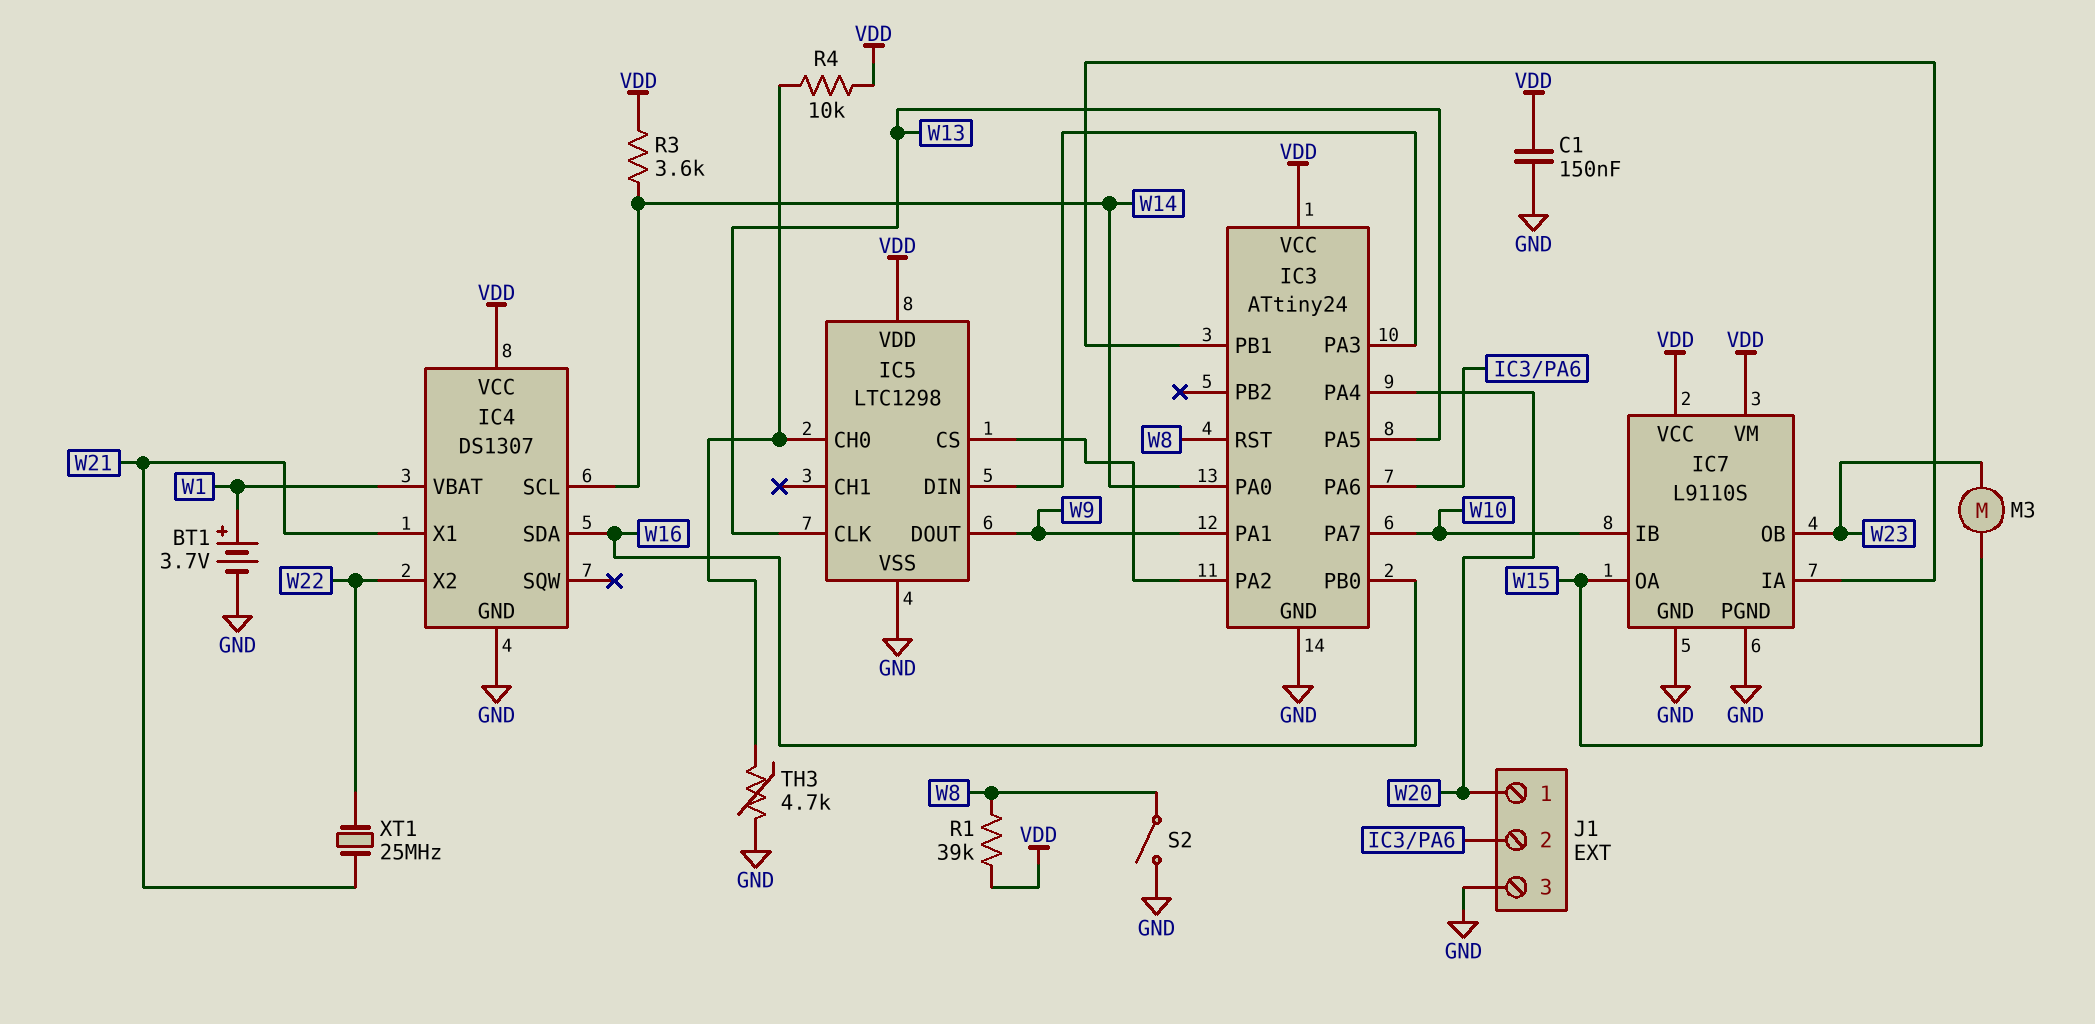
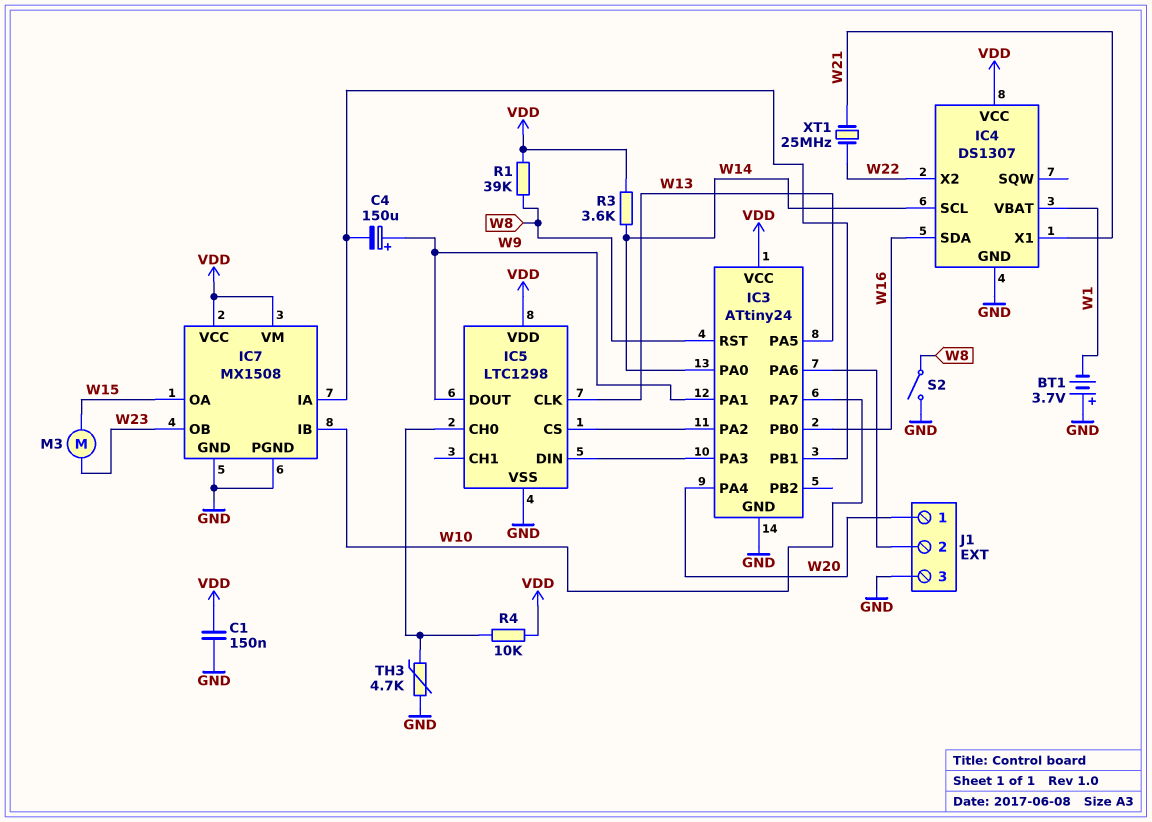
BT1: 3.7V (plus W1, minus GND) -> 3.7V (plus GND, minus W1)
C4: none -> 150uF (plus W9, minus IC3/PB1)
IC7: L9110S -> MX1508

